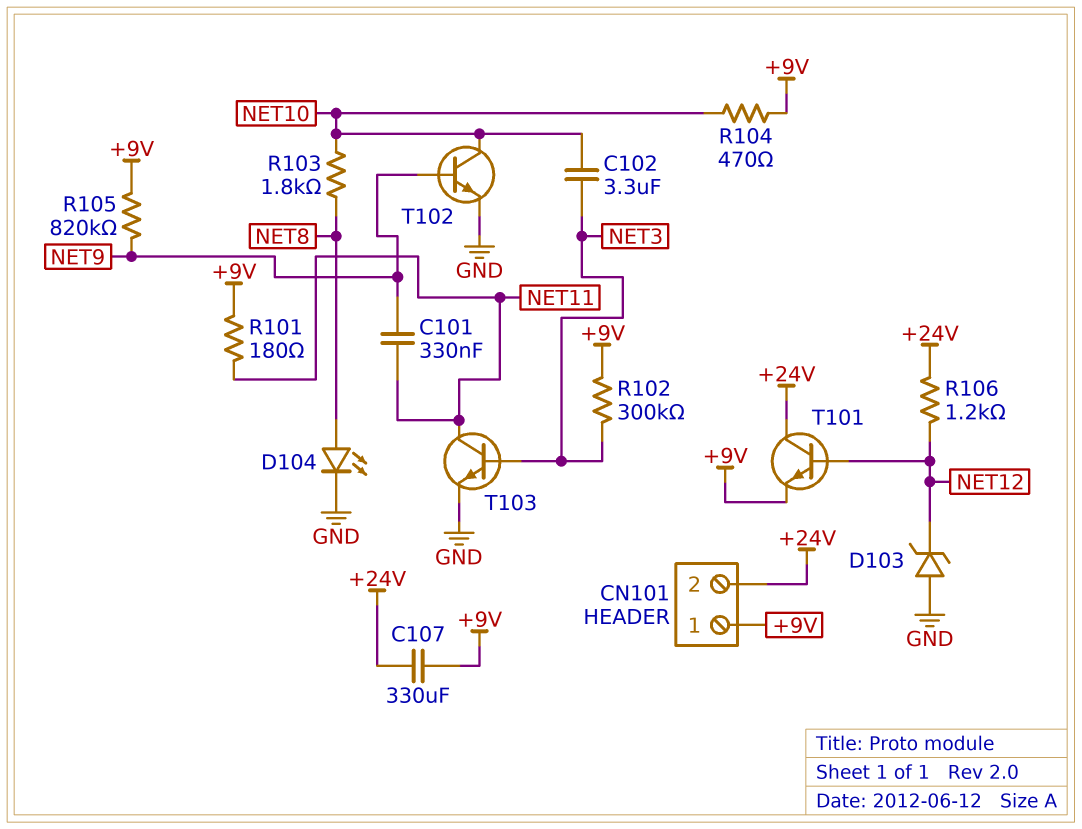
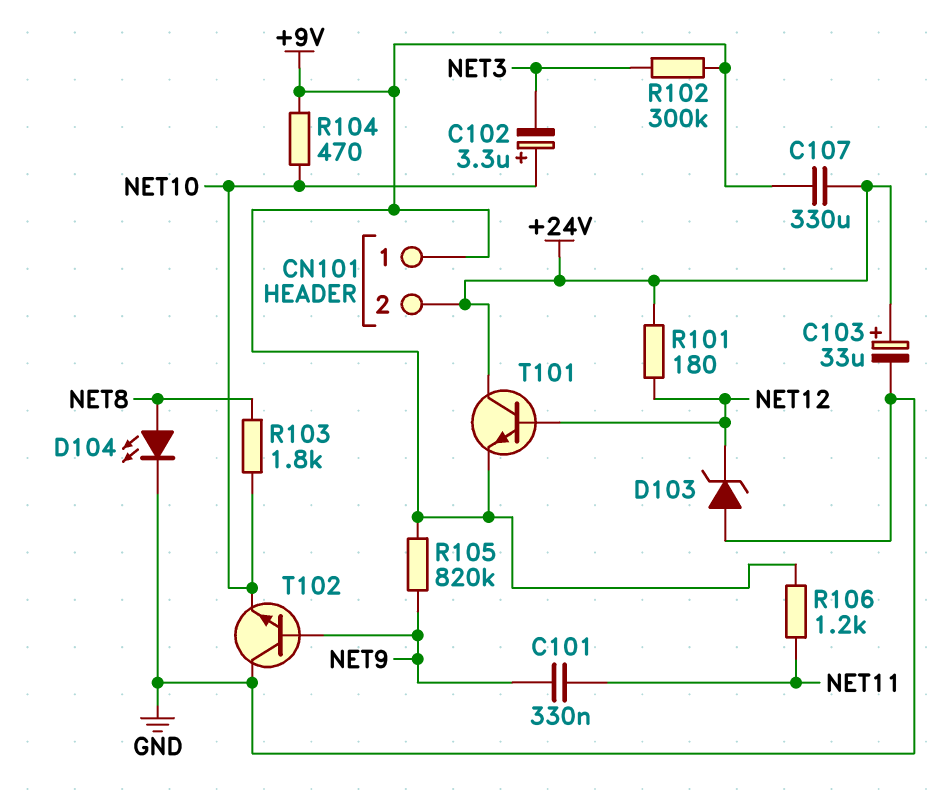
C102: 3.3uF (NET3, NET10) -> 3.3uF (plus NET10, minus NET3)
C103: none -> 33uF (plus +24V, minus GND)
R101: 180 (+9V, NET11) -> 180 (+24V, NET12)
R106: 1.2k (+24V, NET12) -> 1.2k (+9V, NET11)
T102: NPN (B NET9, C NET10, E GND) -> NPN (B NET9, C GND, E NET10)
T103: NPN (B NET3, C NET11, E GND) -> none

